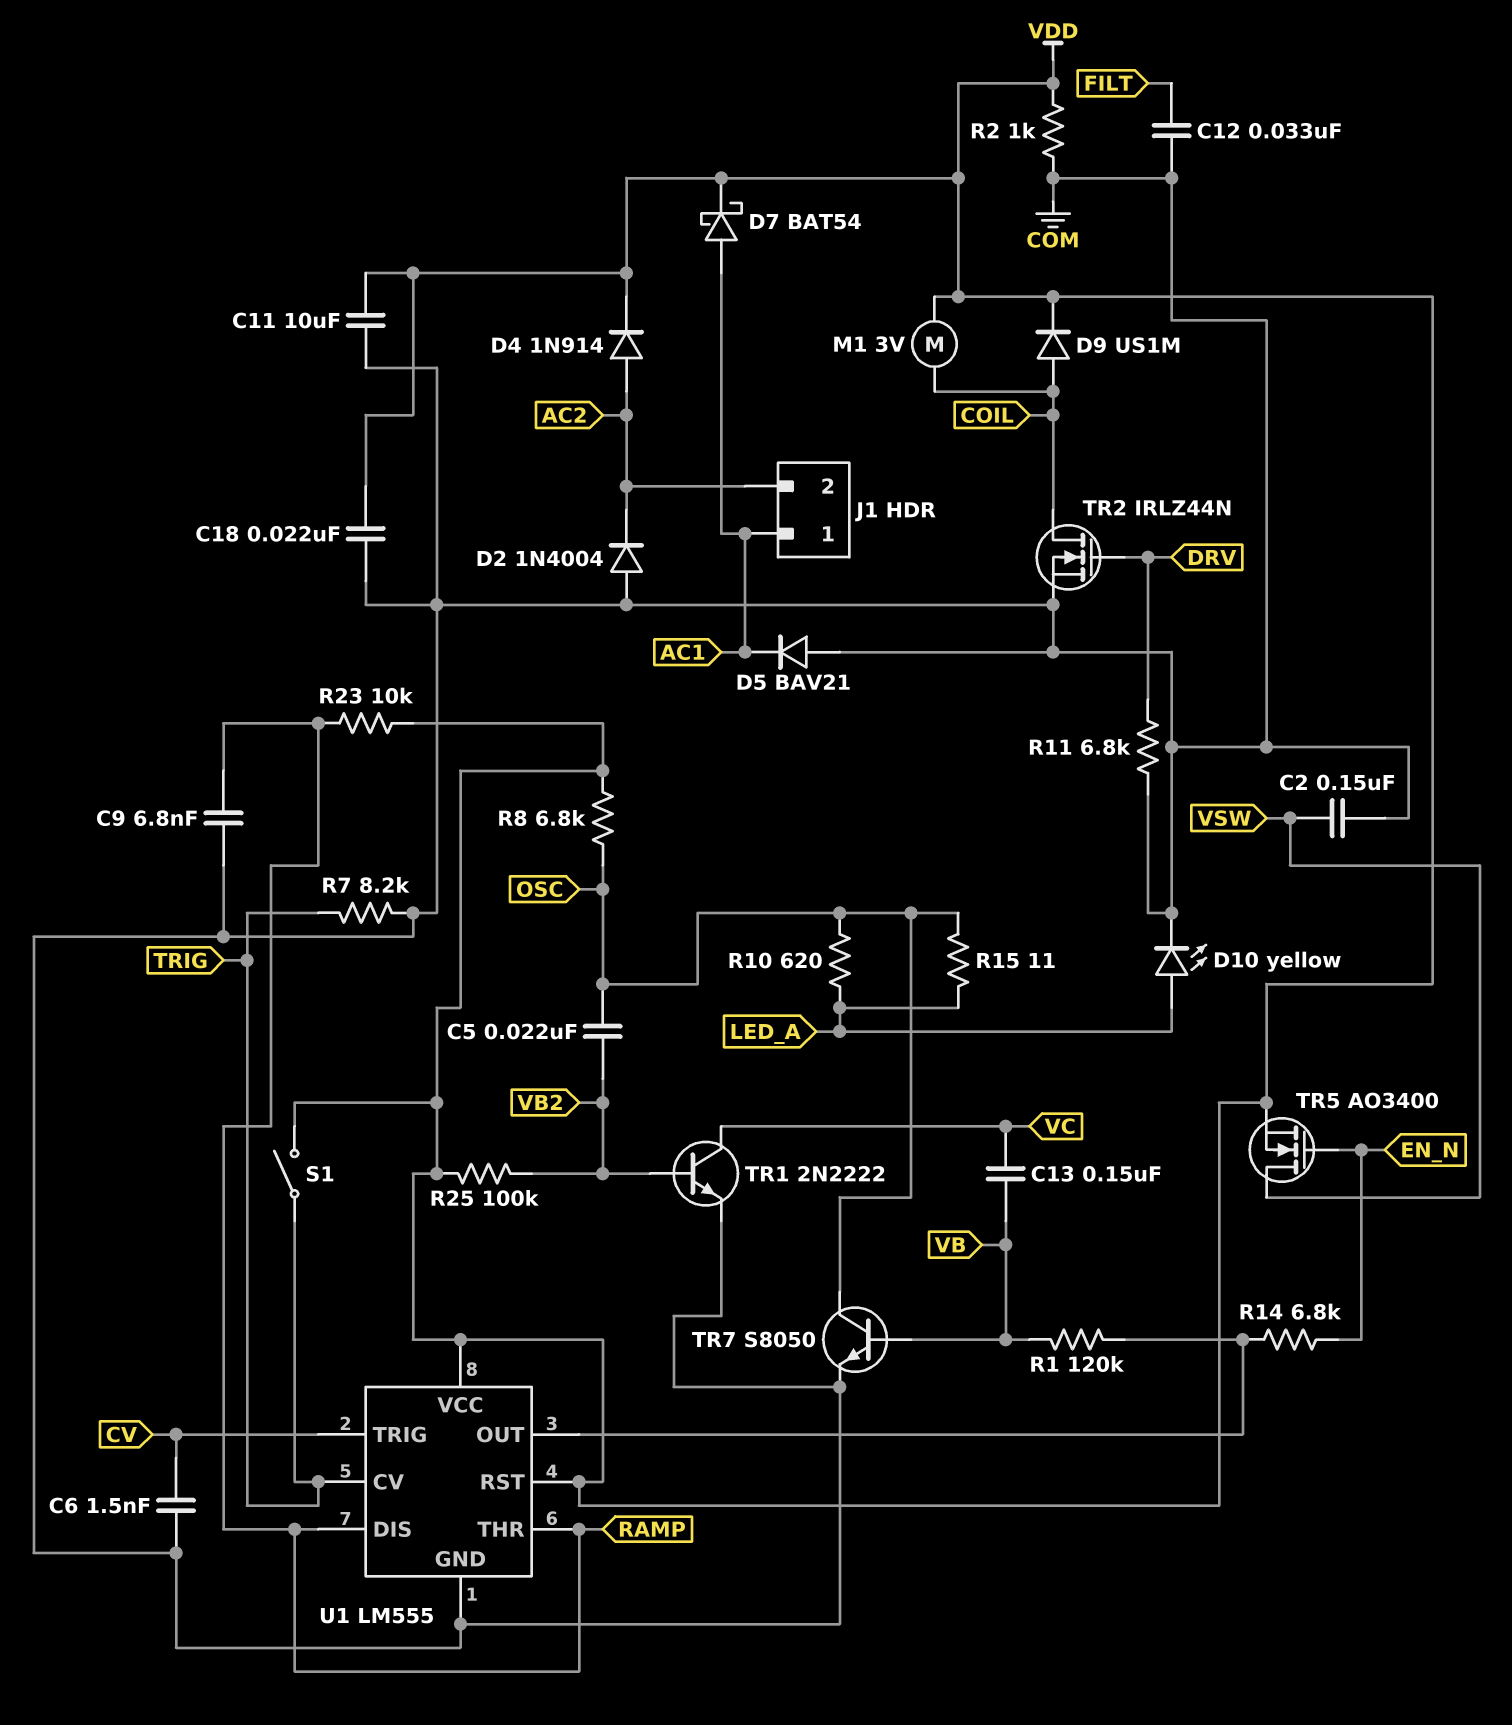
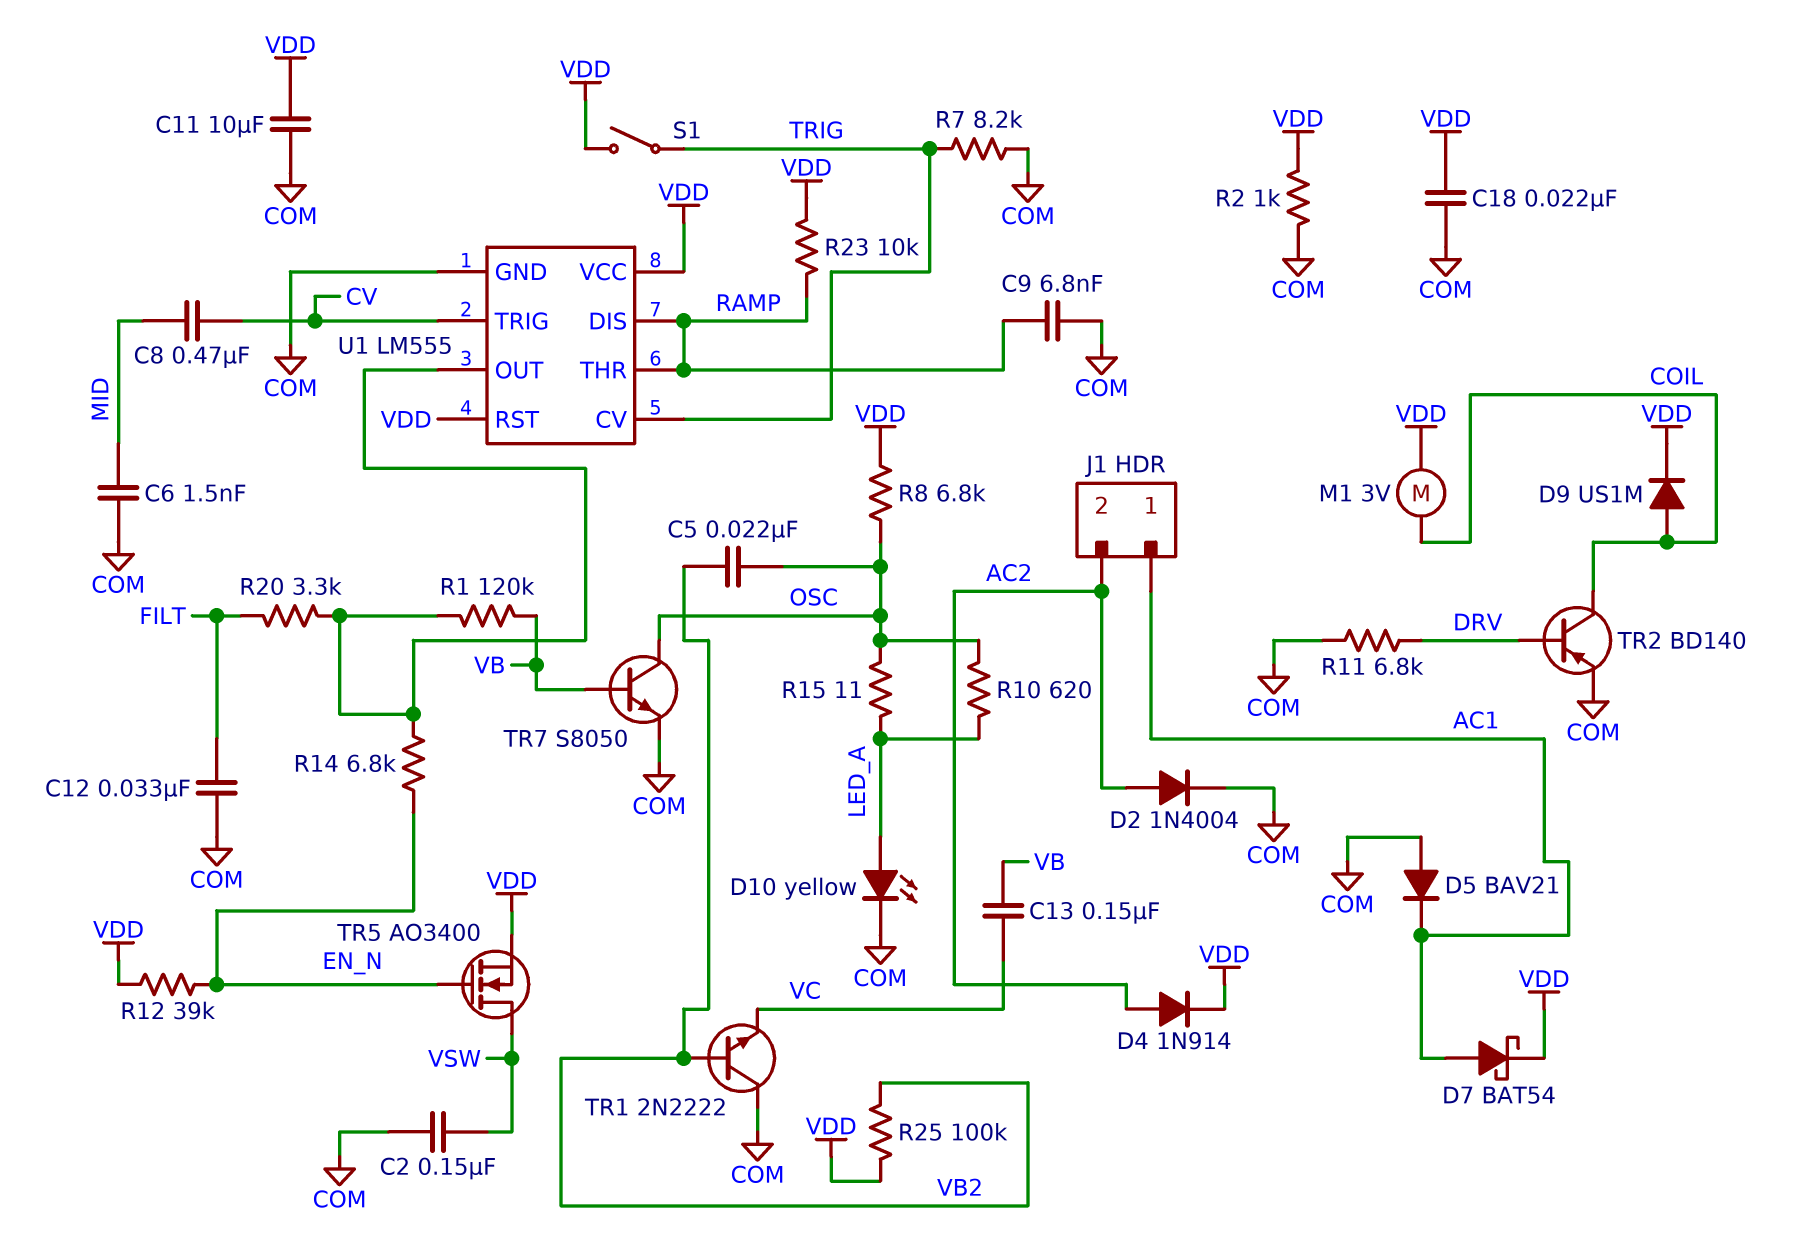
C6: 1.5nF (COM, CV) -> 1.5nF (COM, MID)
C8: none -> 470nF (CV, MID)
D2: diode 1N4004 (A COM, K AC2) -> diode 1N4004 (A AC2, K COM)
R12: none -> 39k (EN_N, VDD)
R20: none -> 3.3k (FILT, U1/OUT)
TR1: NPN 2N2222 (B VB2, C VC, E COM) -> NPN 2N2222 (B VB2, C COM, E VC)
TR2: NMOS IRLZ44N (G DRV, D COIL, S COM) -> PNP BD140 (B DRV, C COIL, E COM)

